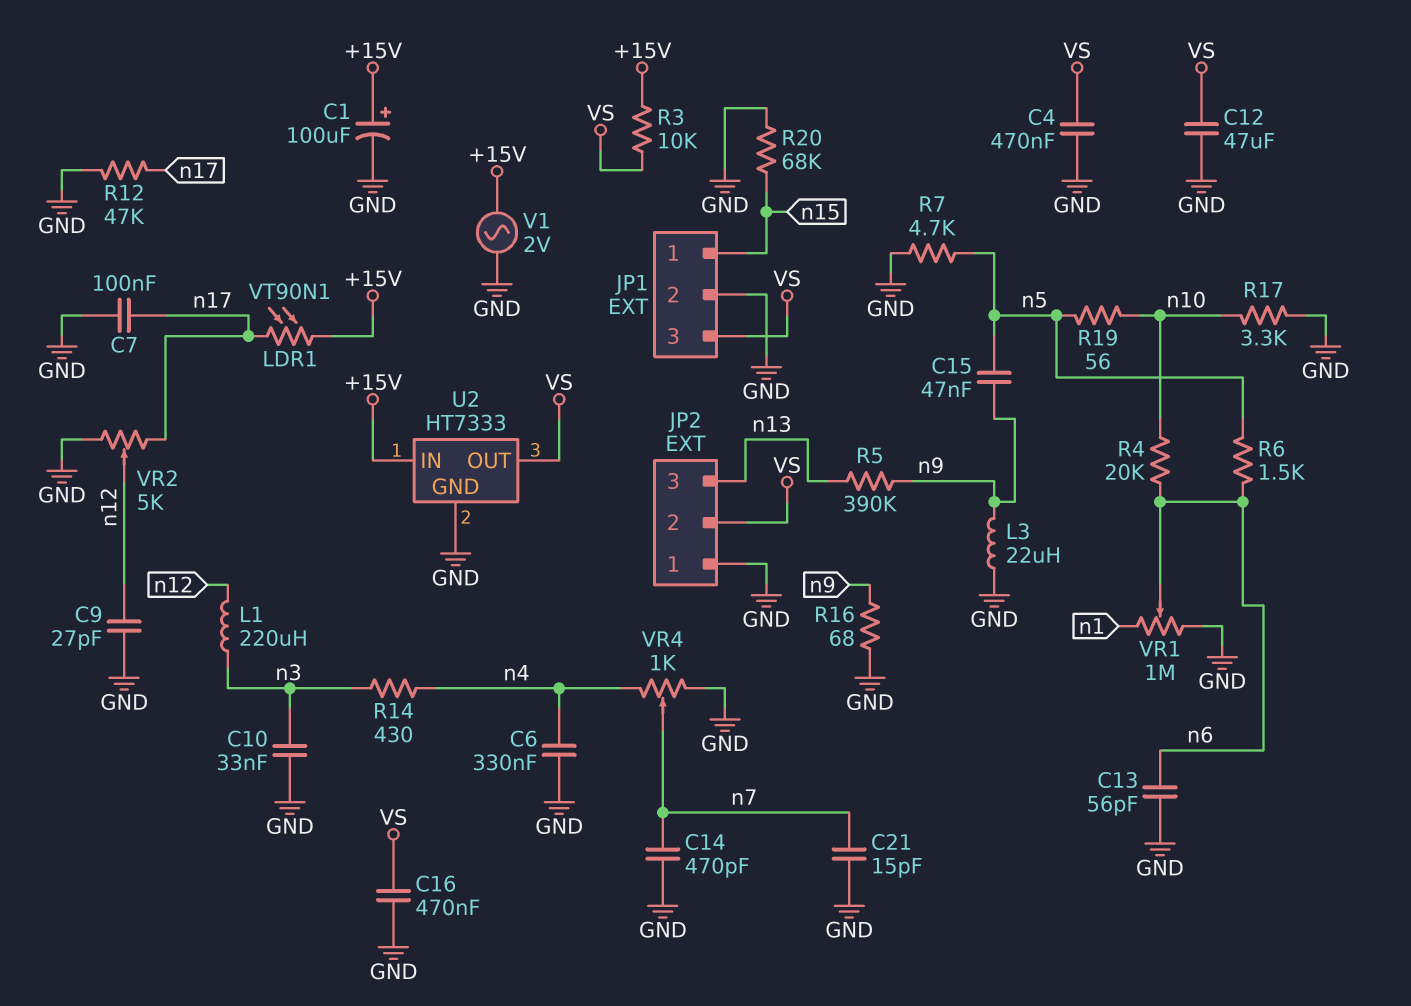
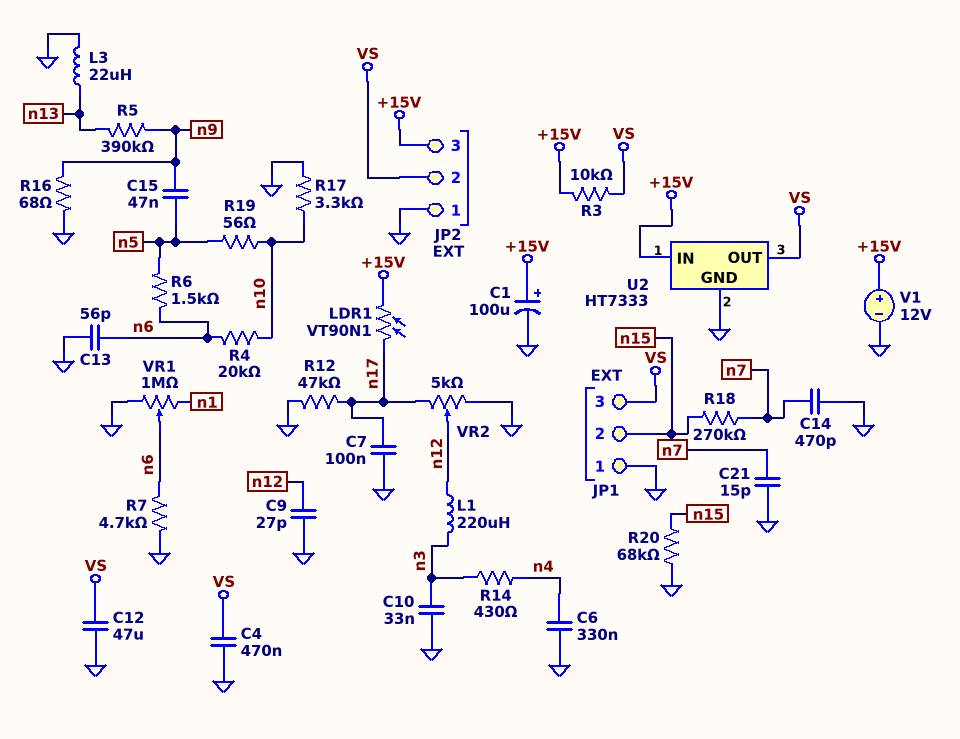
C16: 470nF (GND, VS) -> none
JP1 pin 1: n15 -> GND
JP1 pin 2: GND -> n15
JP2 pin 3: n13 -> +15V
L3: 22uH (GND, n9) -> 22uH (GND, n13)
R7: 4.7k (GND, n5) -> 4.7k (GND, n6)
R18: none -> 270k (n7, n15)
V1: AC 2V (+15V, GND) -> 12V (plus +15V, minus GND)
VR4: 1k (GND, n4, wiper n7) -> none

